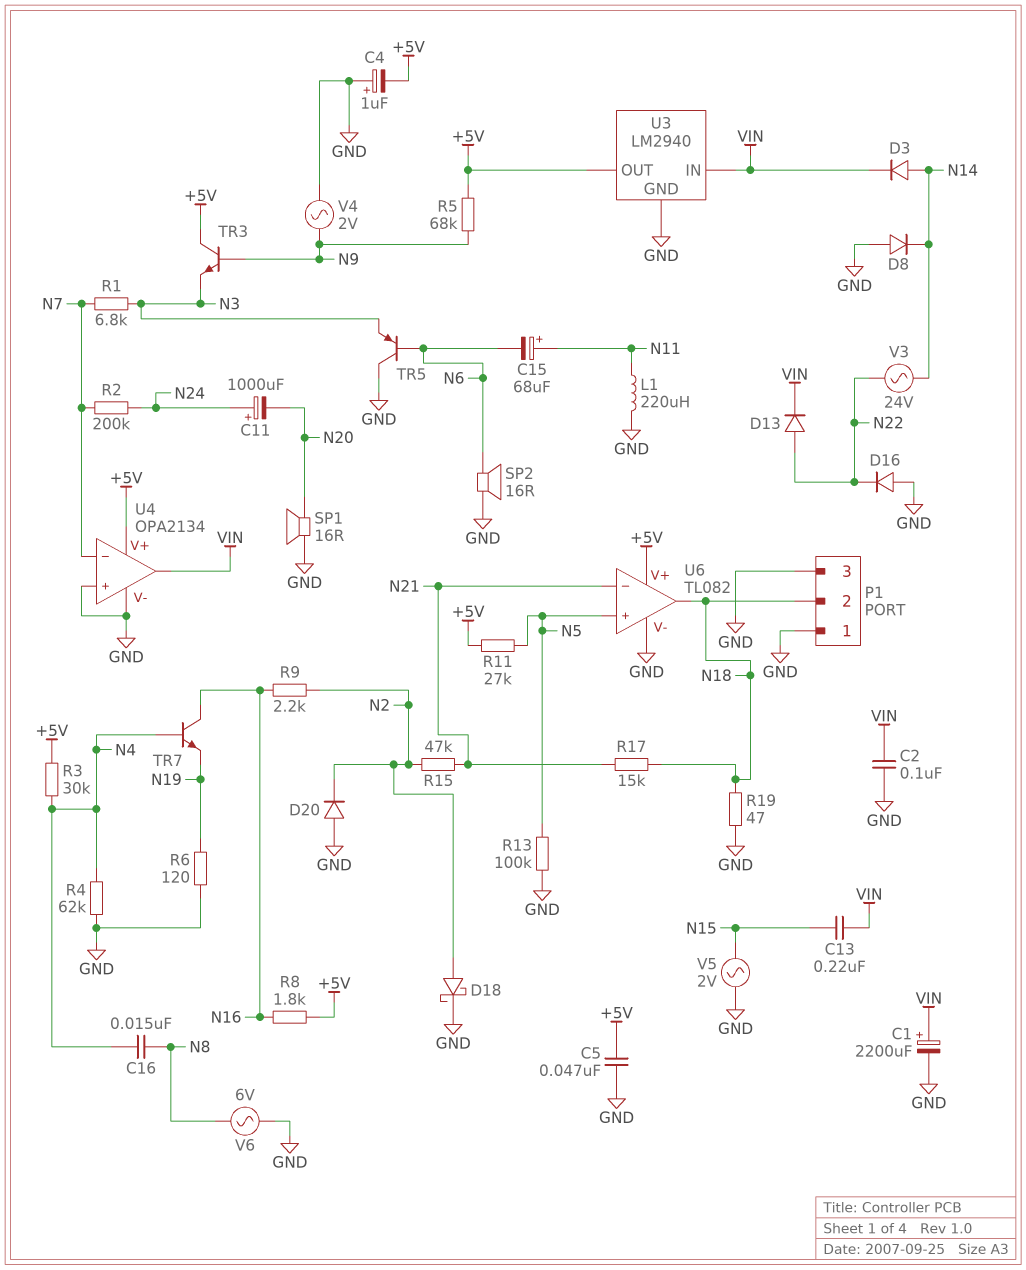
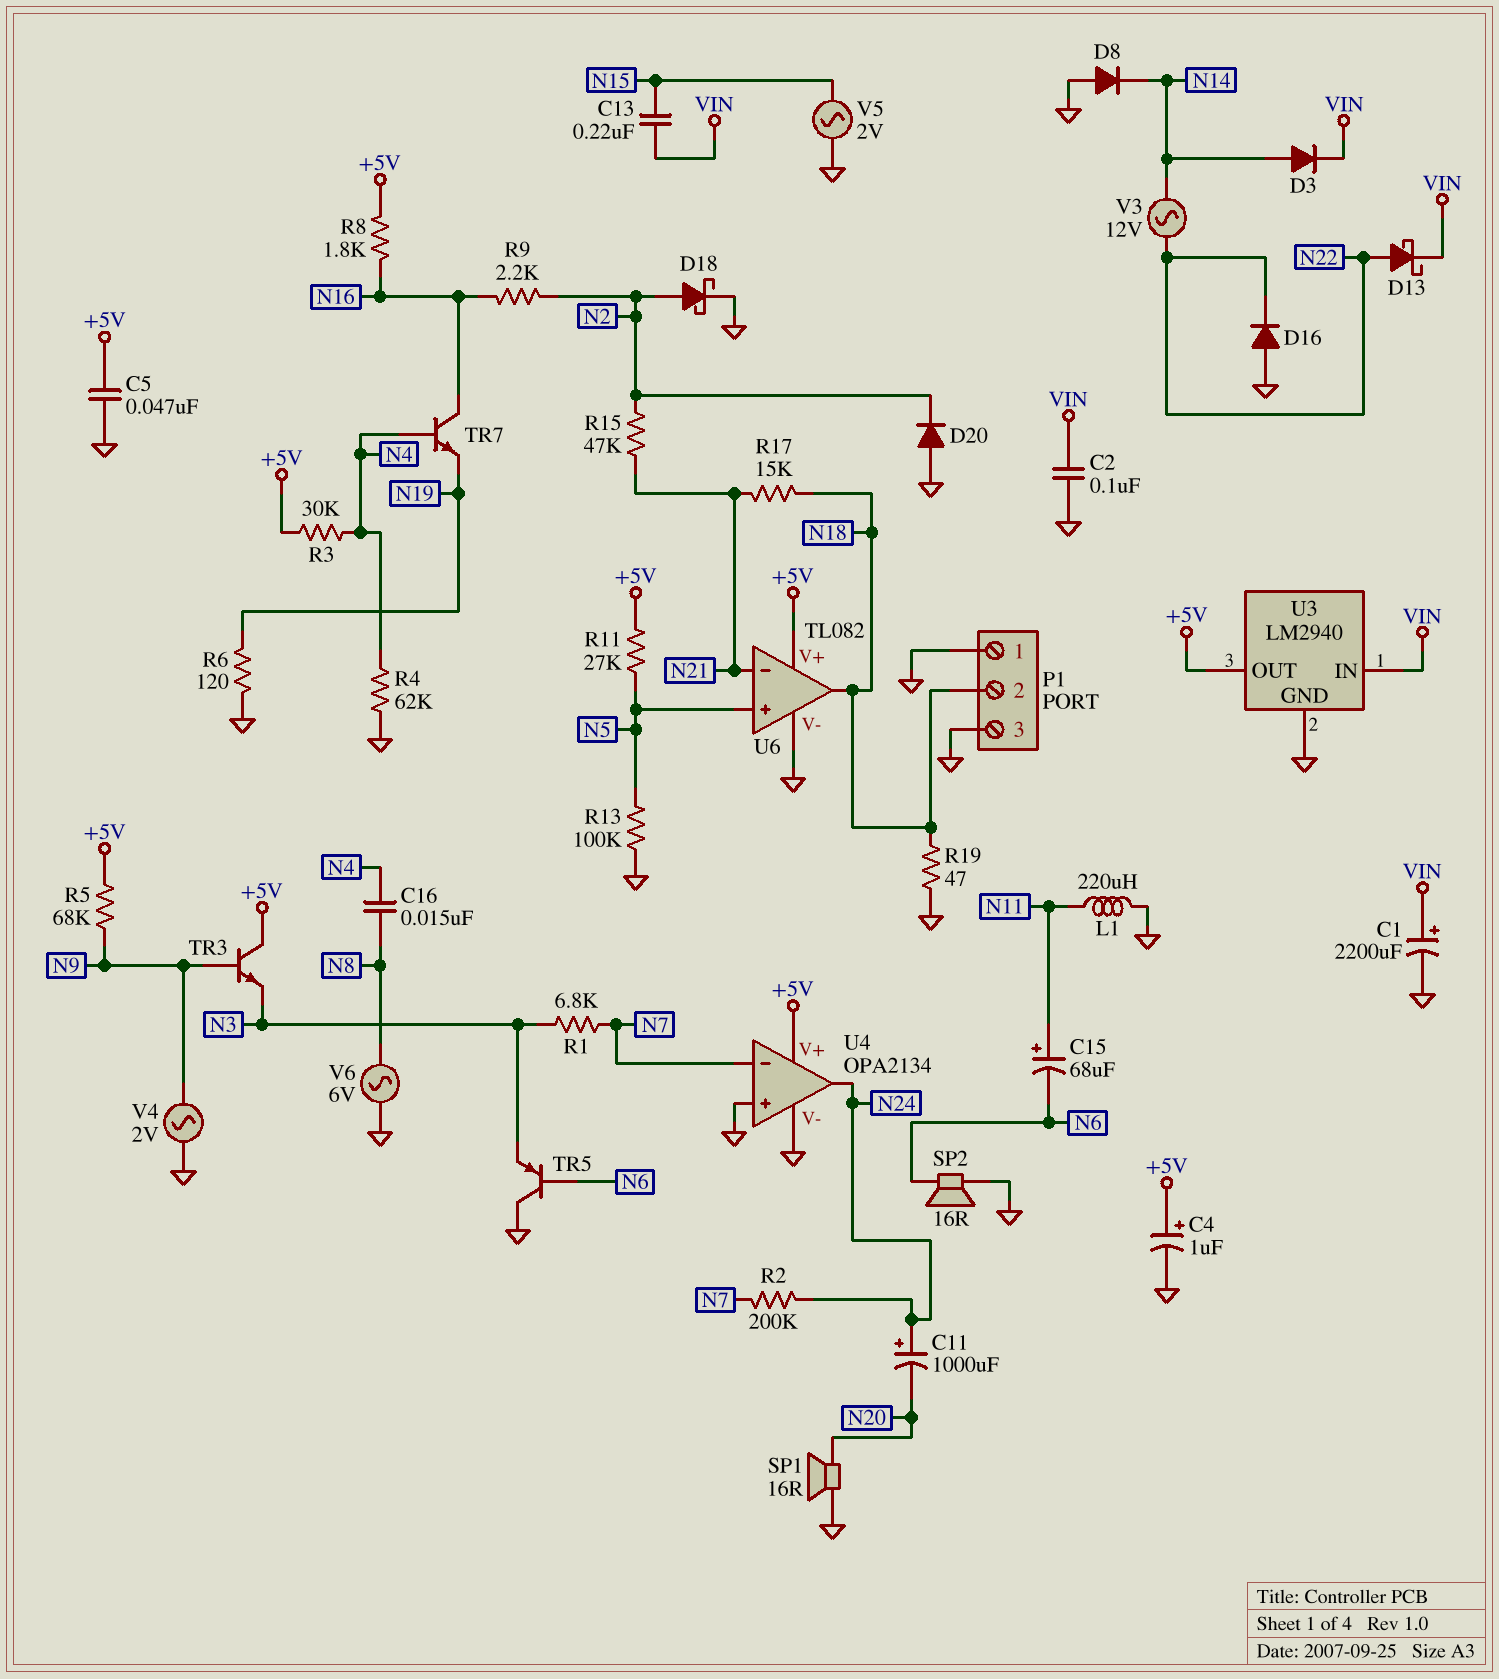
C4: 1uF (plus GND, minus +5V) -> 1uF (plus +5V, minus GND)
D13: diode (A N22, K VIN) -> schottky (A N22, K VIN)
U4 pin out: VIN -> N24
V3: AC 24V (N14, N22) -> AC 12V (N14, N22)

